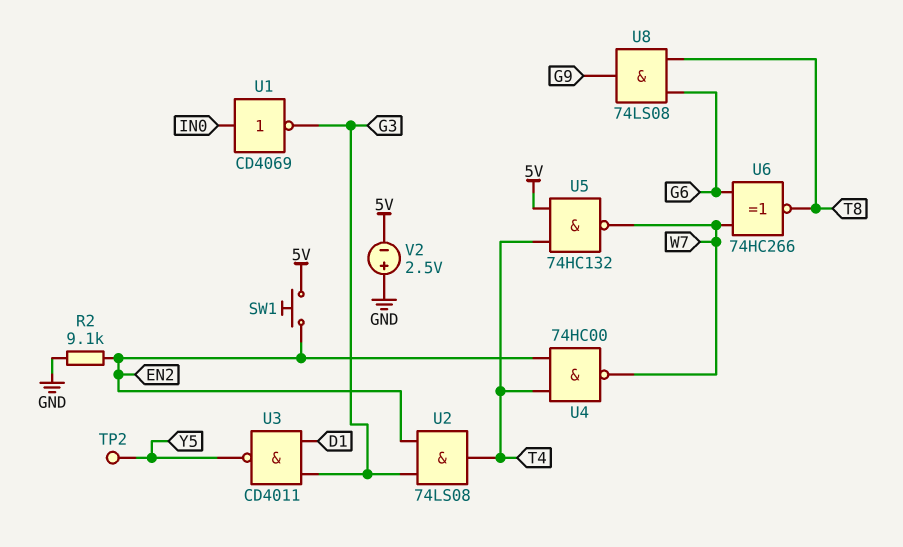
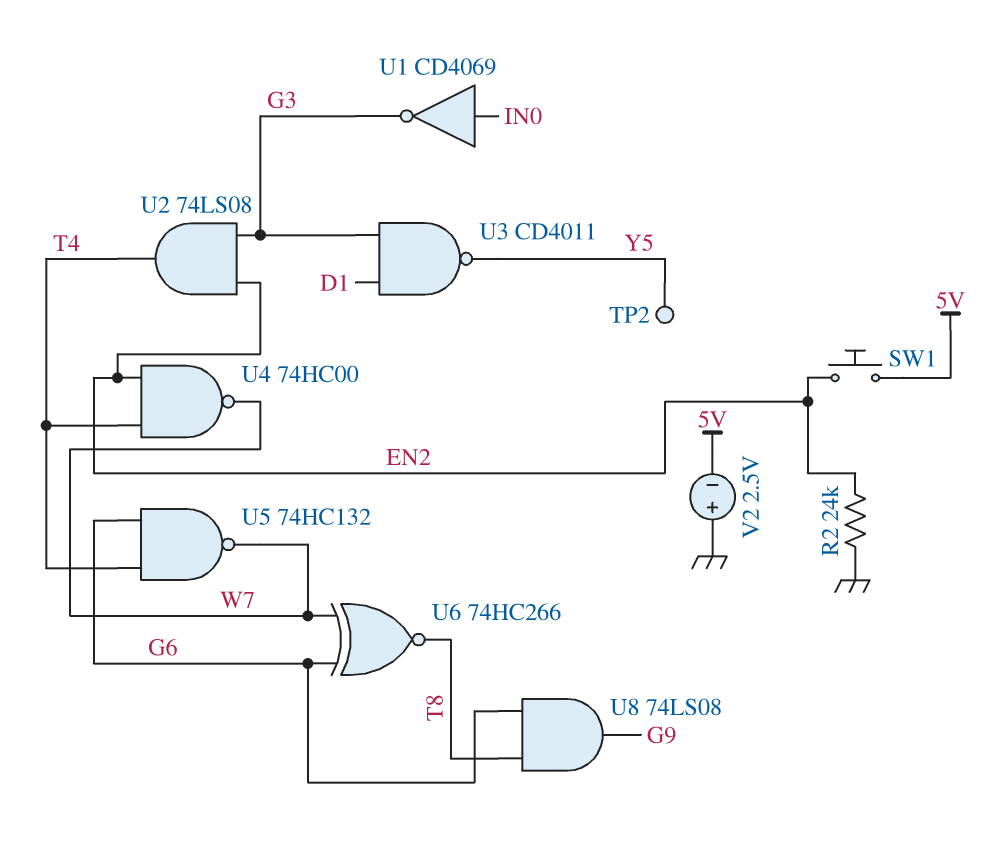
R2: 9.1k (EN2, GND) -> 24k (EN2, GND)
U5: NAND 74HC132 (in 5V, in T4, out W7) -> NAND 74HC132 (in G6, in T4, out W7)

